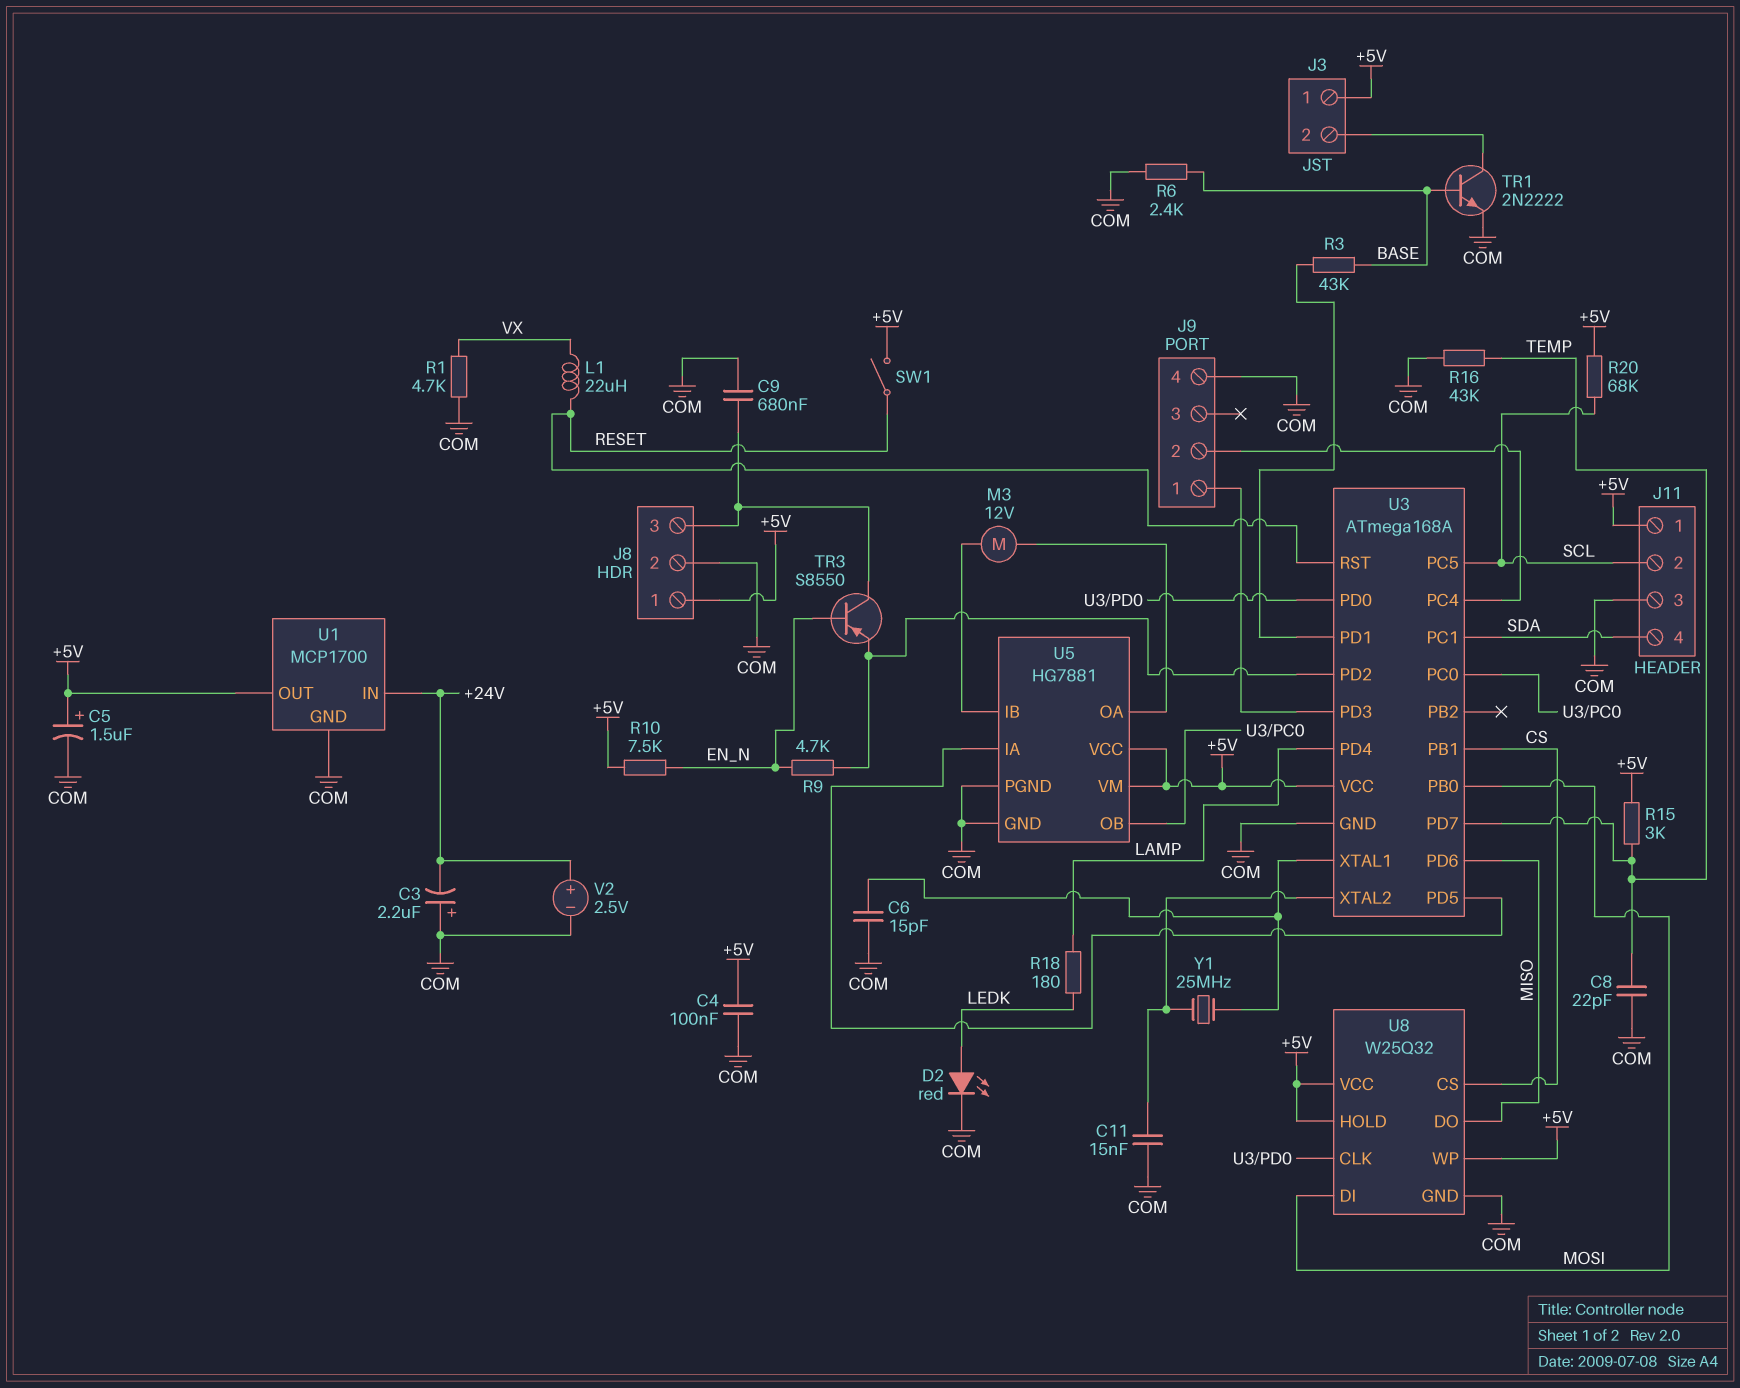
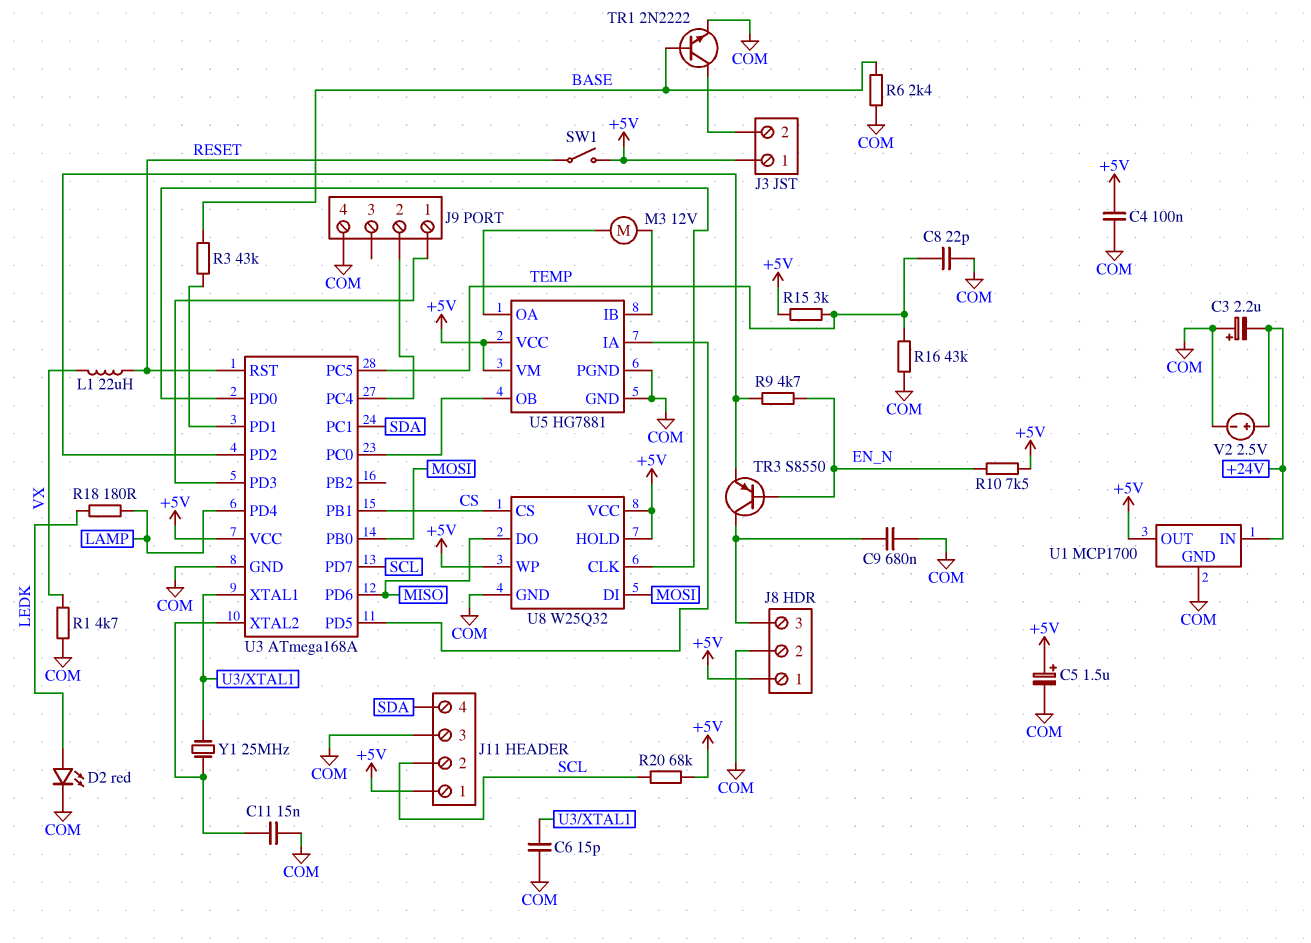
U3 pin PC5: SCL -> TEMP
U3 pin PD7: TEMP -> SCL

